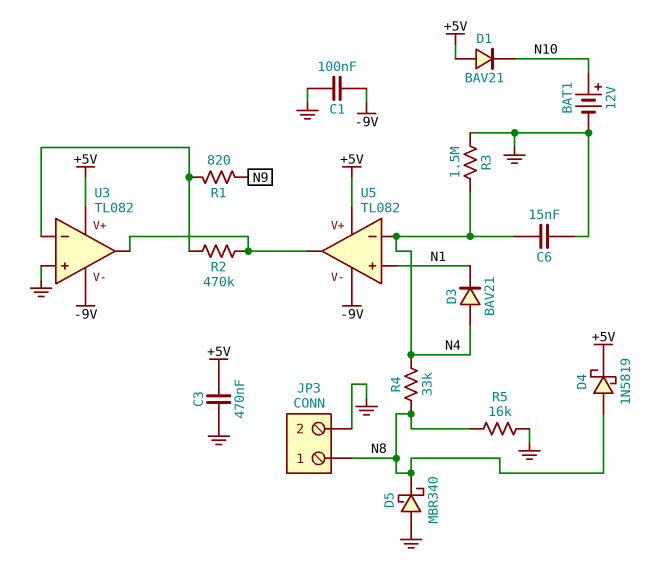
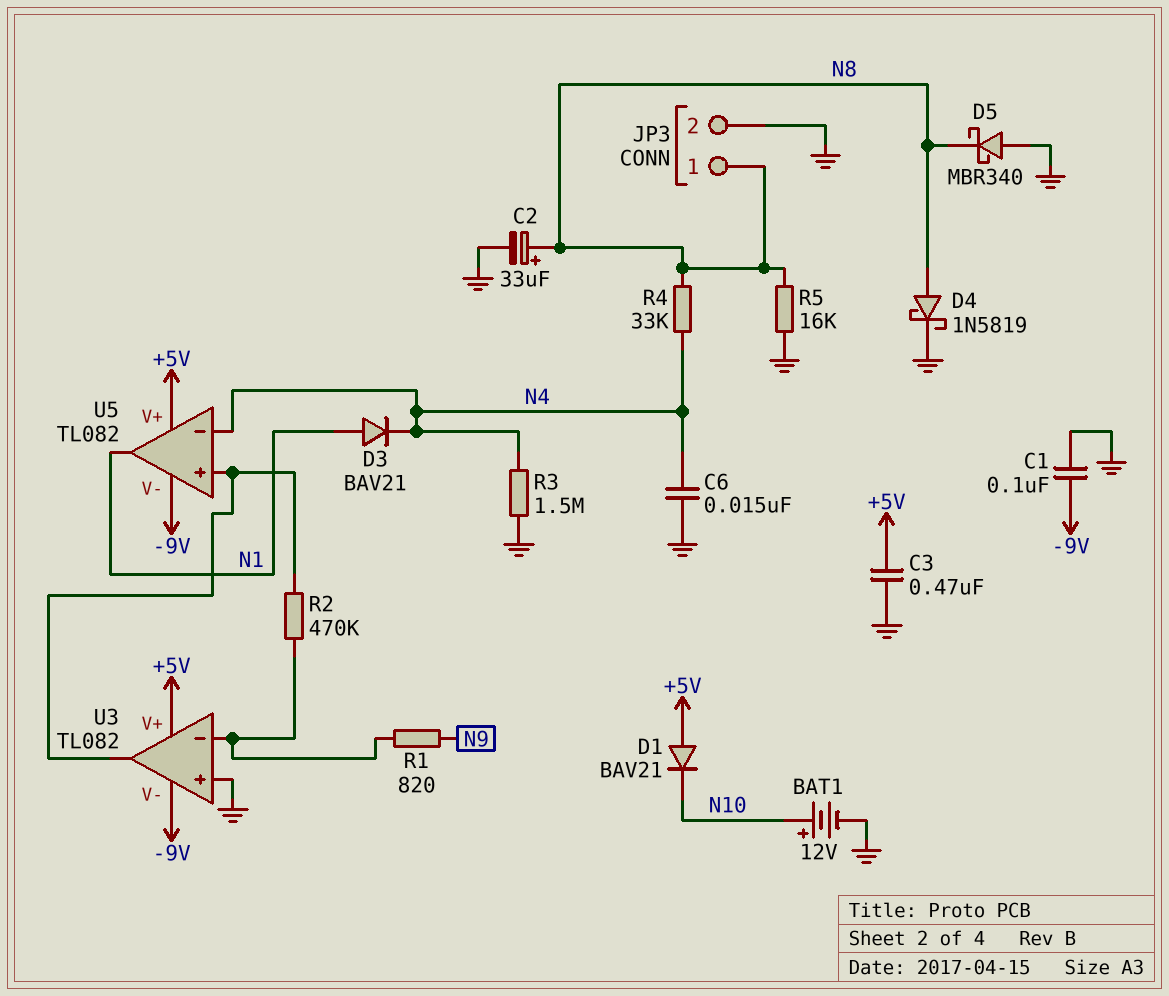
C2: none -> 33uF (plus N8, minus GND)
D3: diode BAV21 (A N4, K N1) -> diode BAV21 (A N1, K N4)
D4: schottky 1N5819 (A N8, K +5V) -> schottky 1N5819 (A N8, K GND)
U5 pin in+: N1 -> U3/out
U5 pin out: U3/out -> N1

